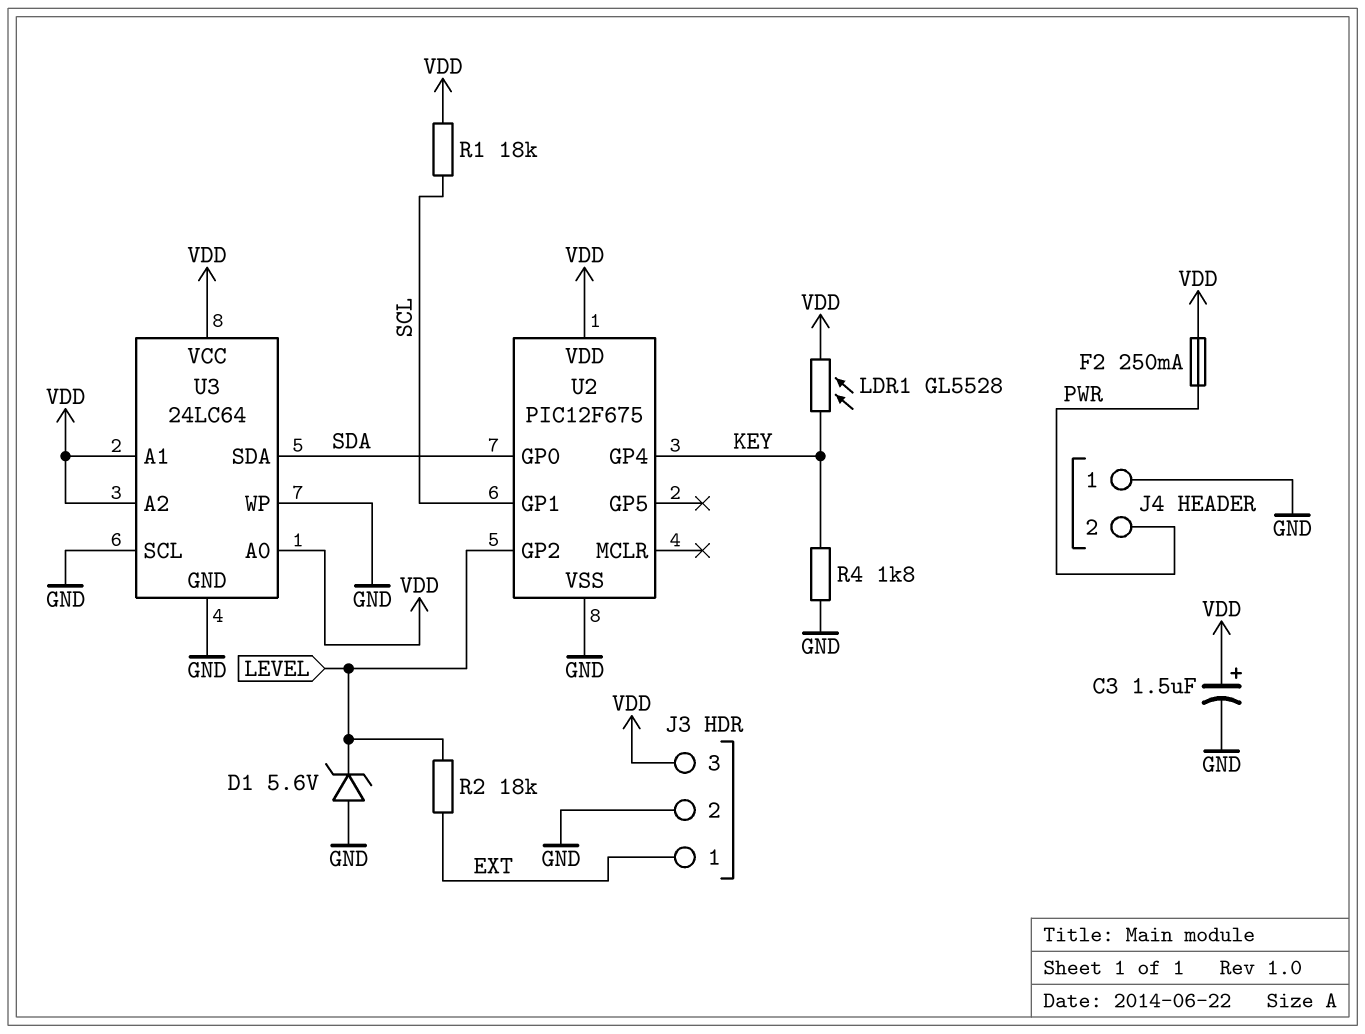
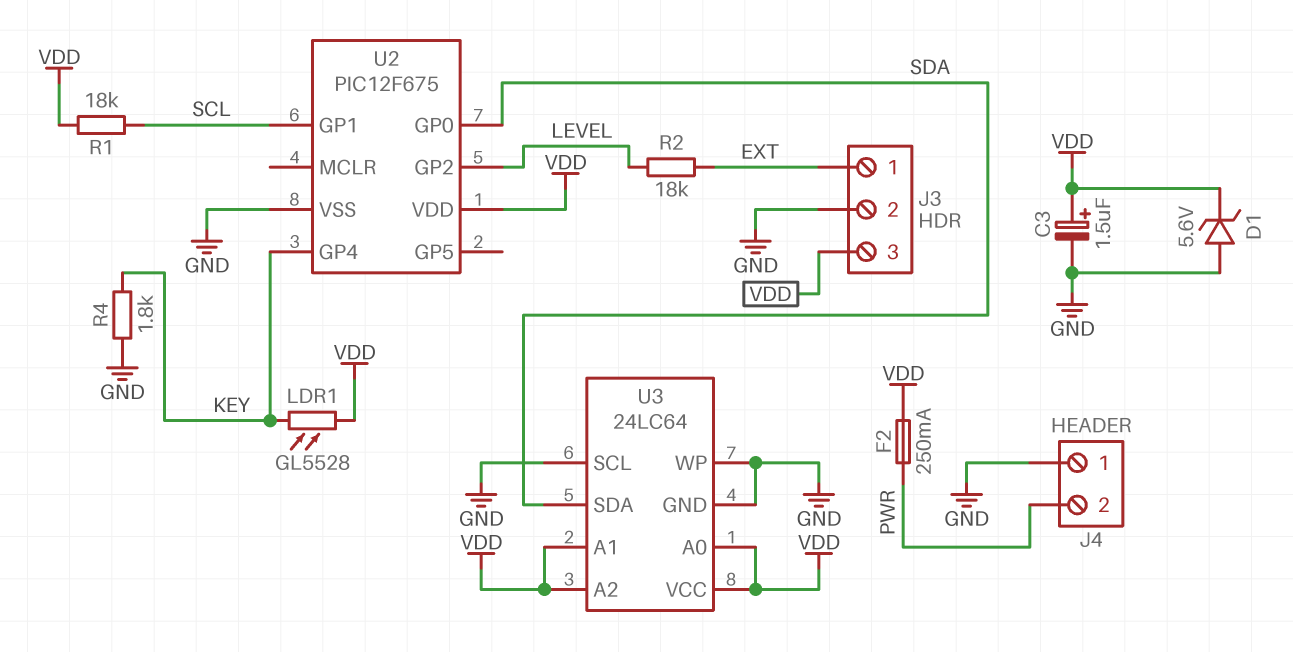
D1: zener 5.6V (A GND, K LEVEL) -> zener 5.6V (A GND, K VDD)

